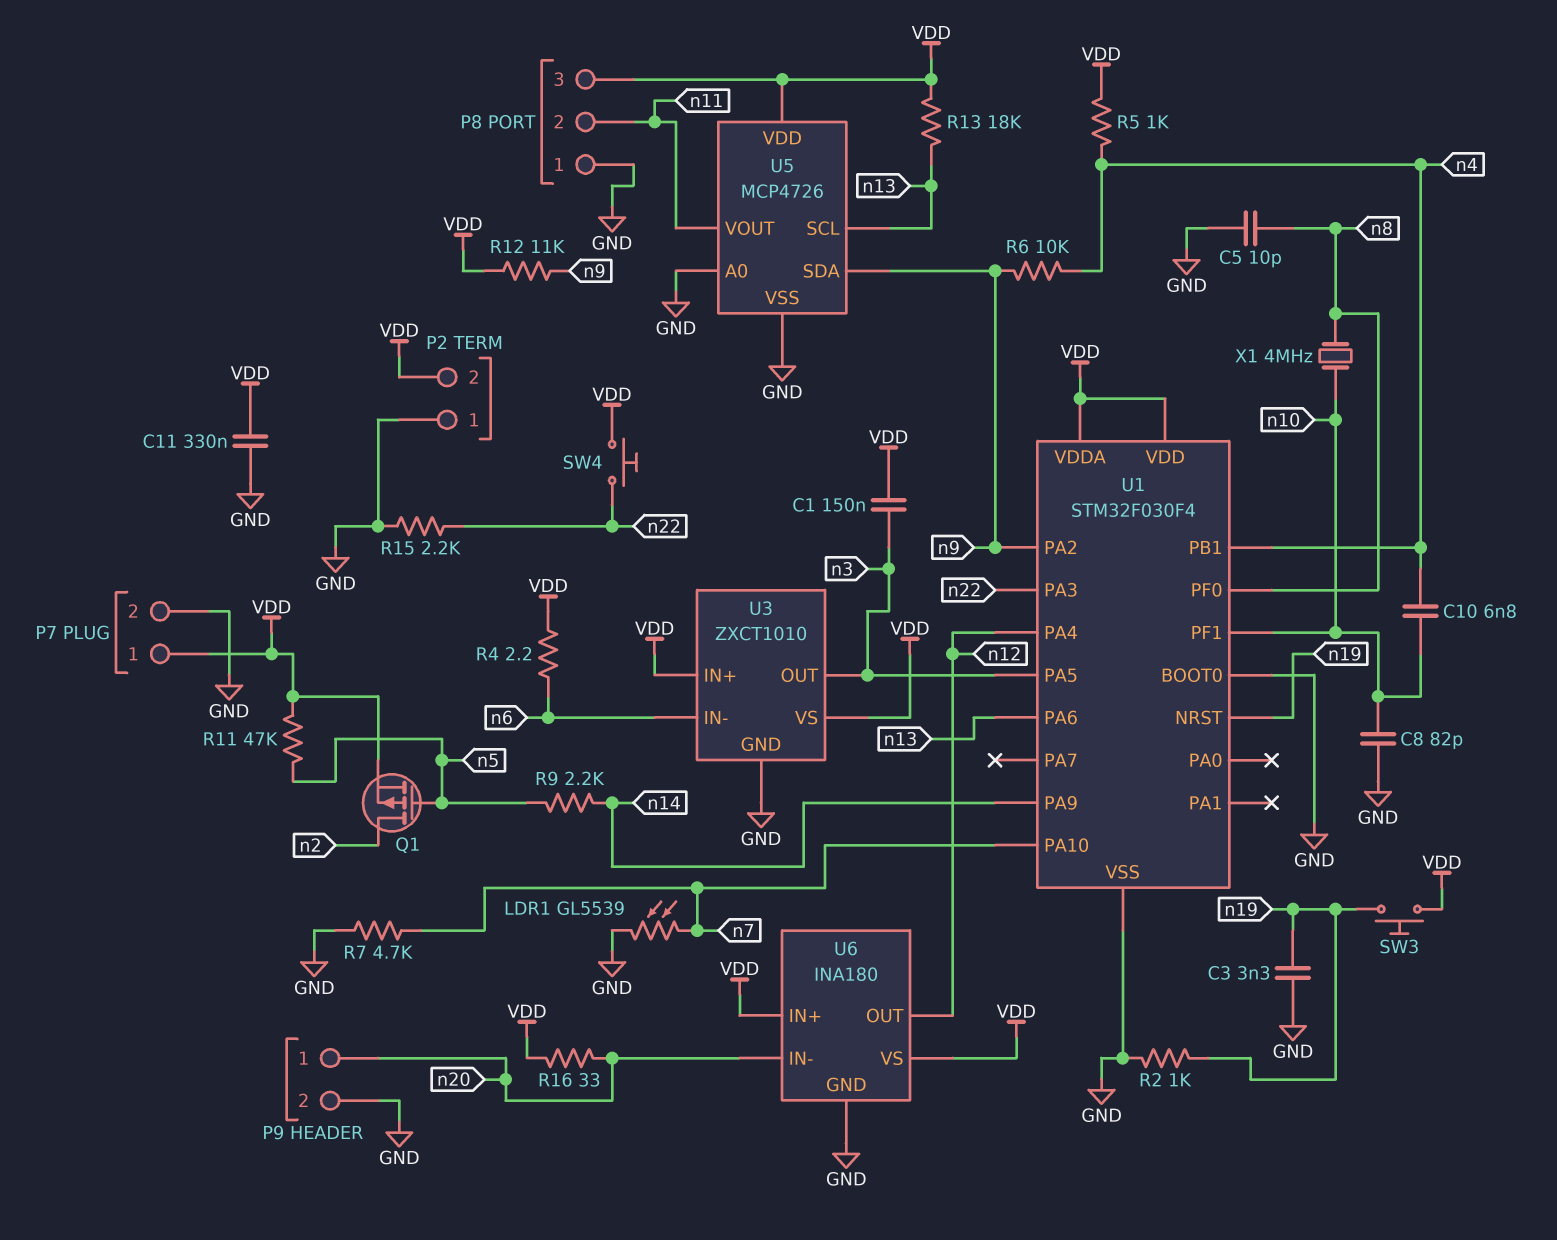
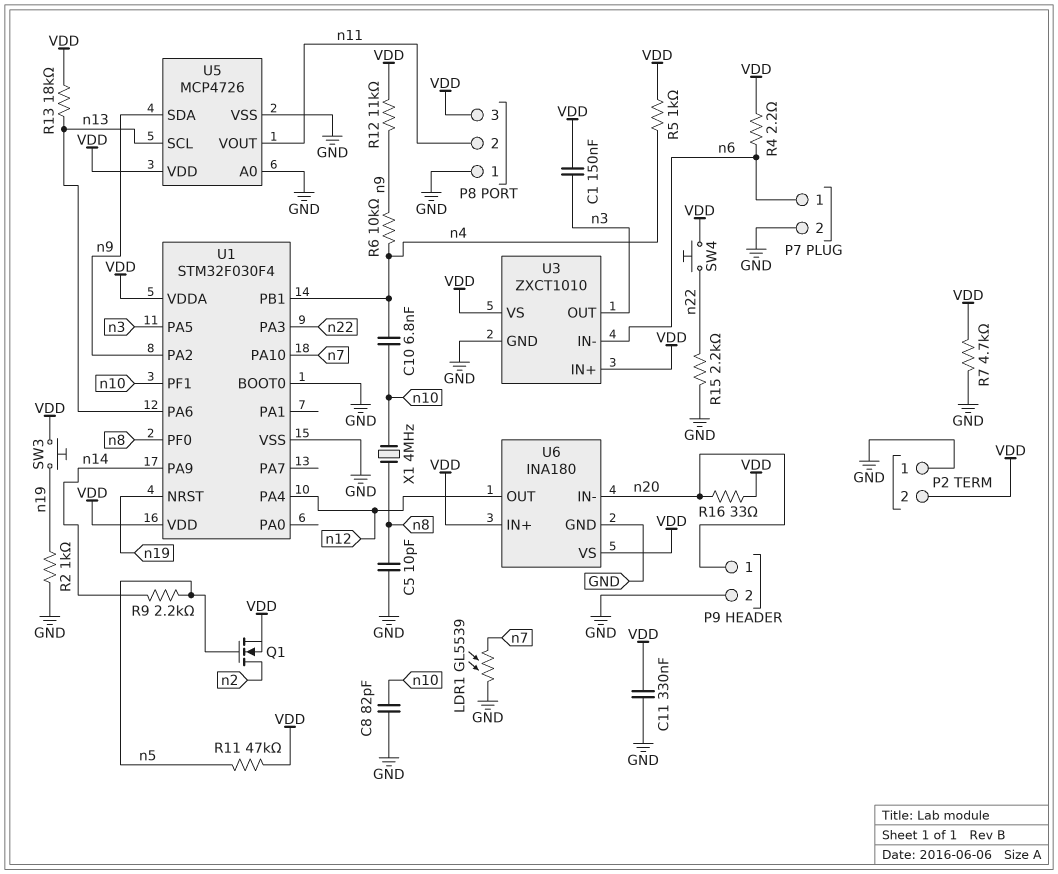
C3: 3.3nF (GND, n19) -> none
P7 pin 1: VDD -> n6
Q1: PMOS (G n5, D n2, S VDD) -> NMOS (G n5, D n2, S VDD)
R7: 4.7k (GND, n7) -> 4.7k (GND, VDD)

